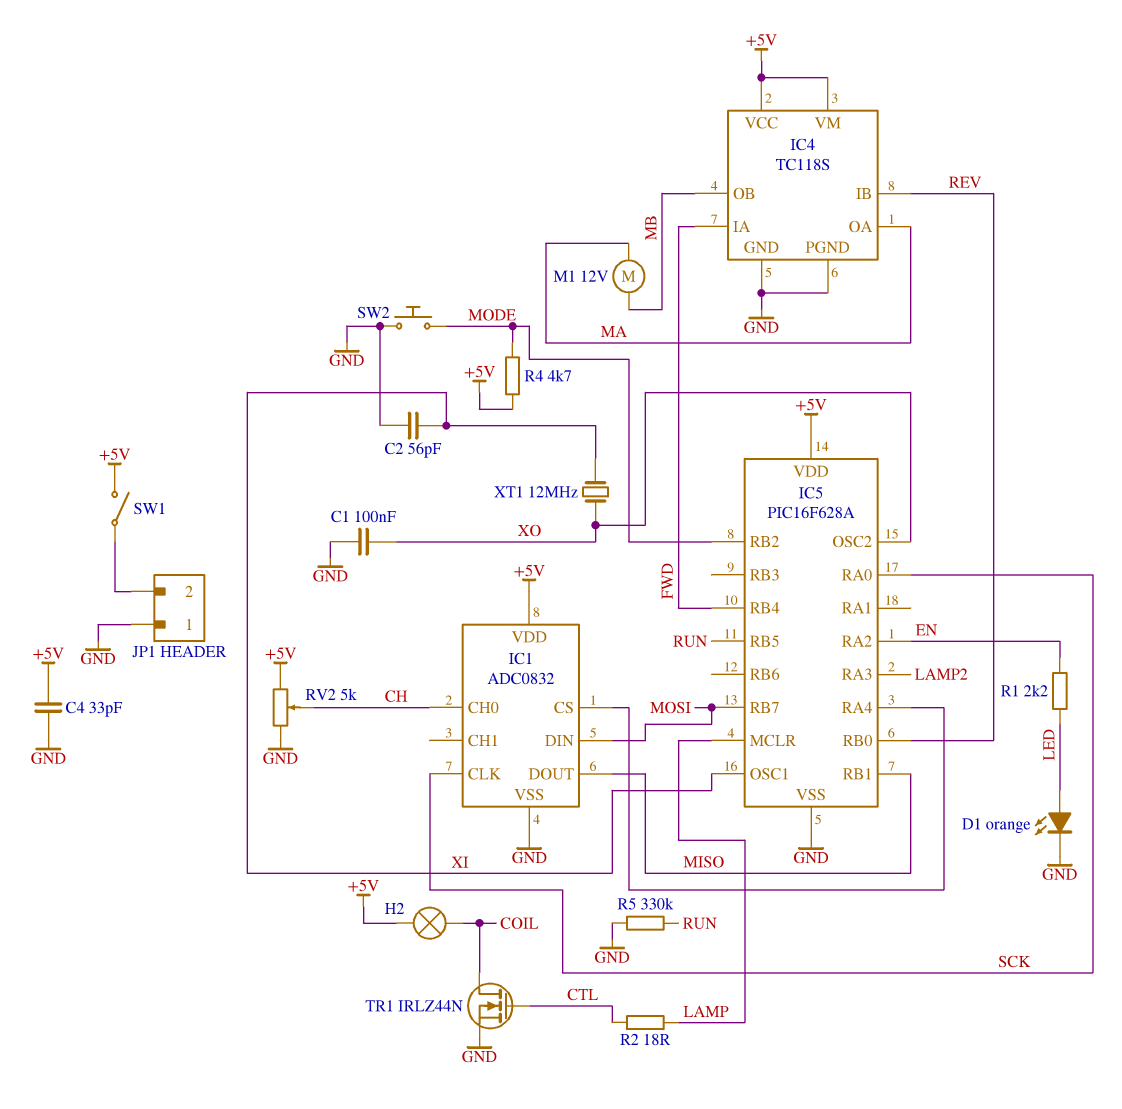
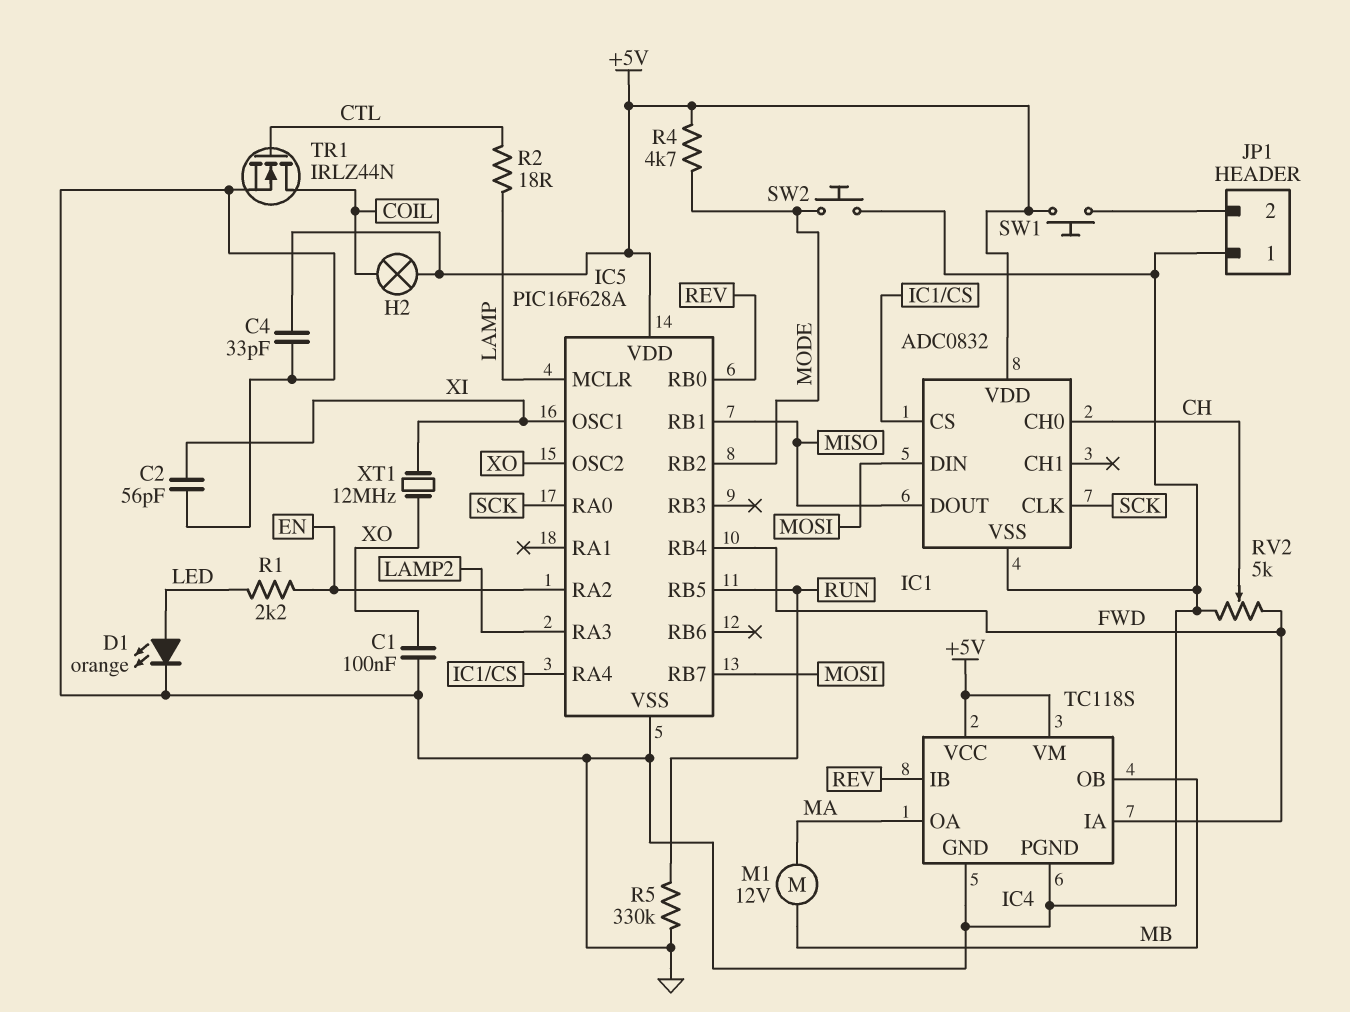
RV2: 5k (+5V, GND, wiper CH) -> 5k (FWD, GND, wiper CH)
SW1: switch (+5V, JP1/2) -> button (+5V, JP1/2)

